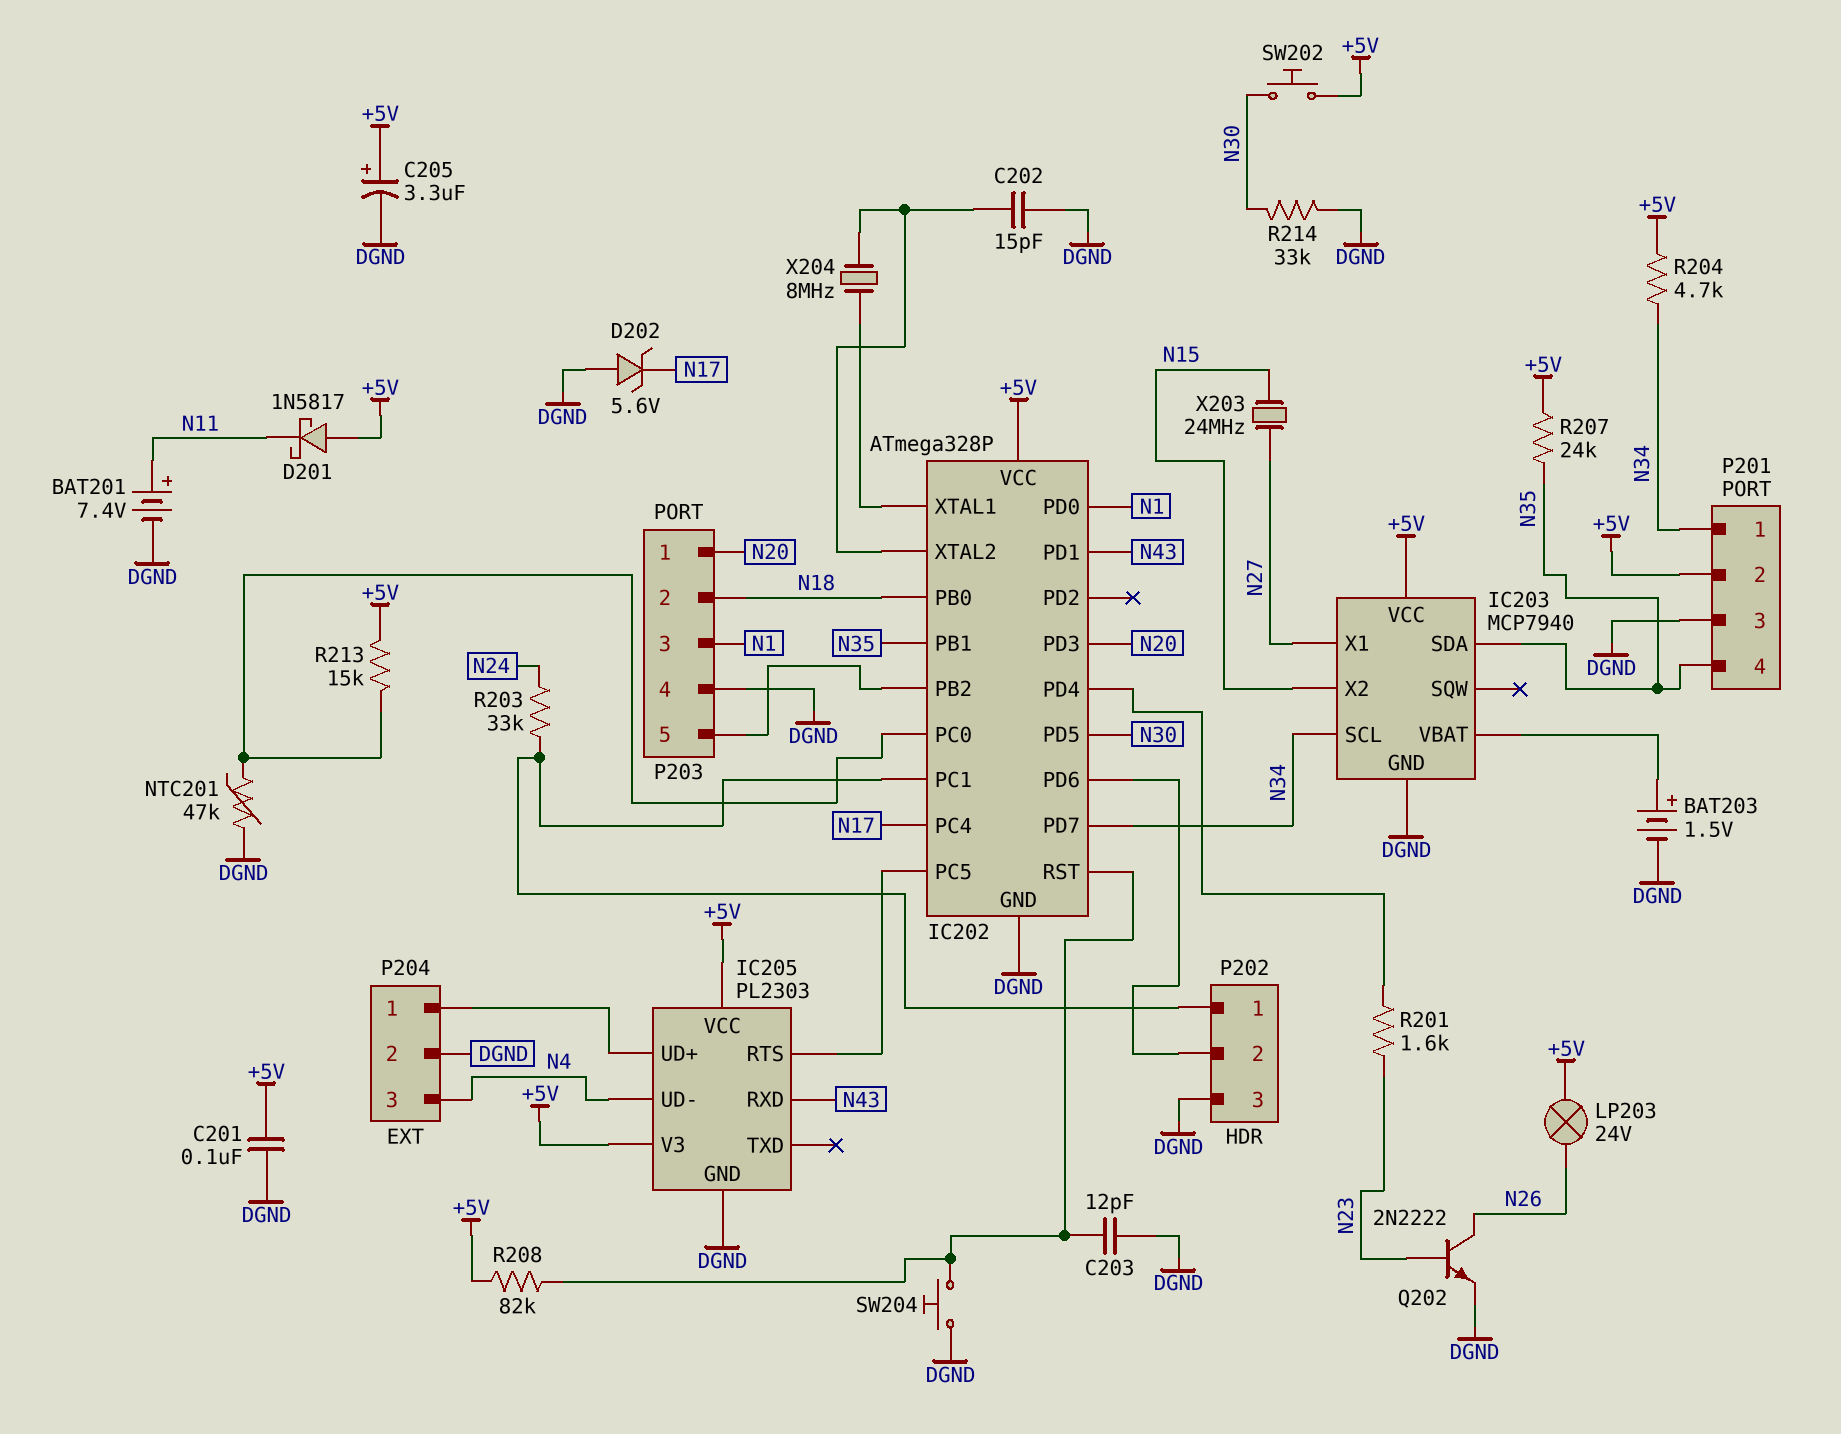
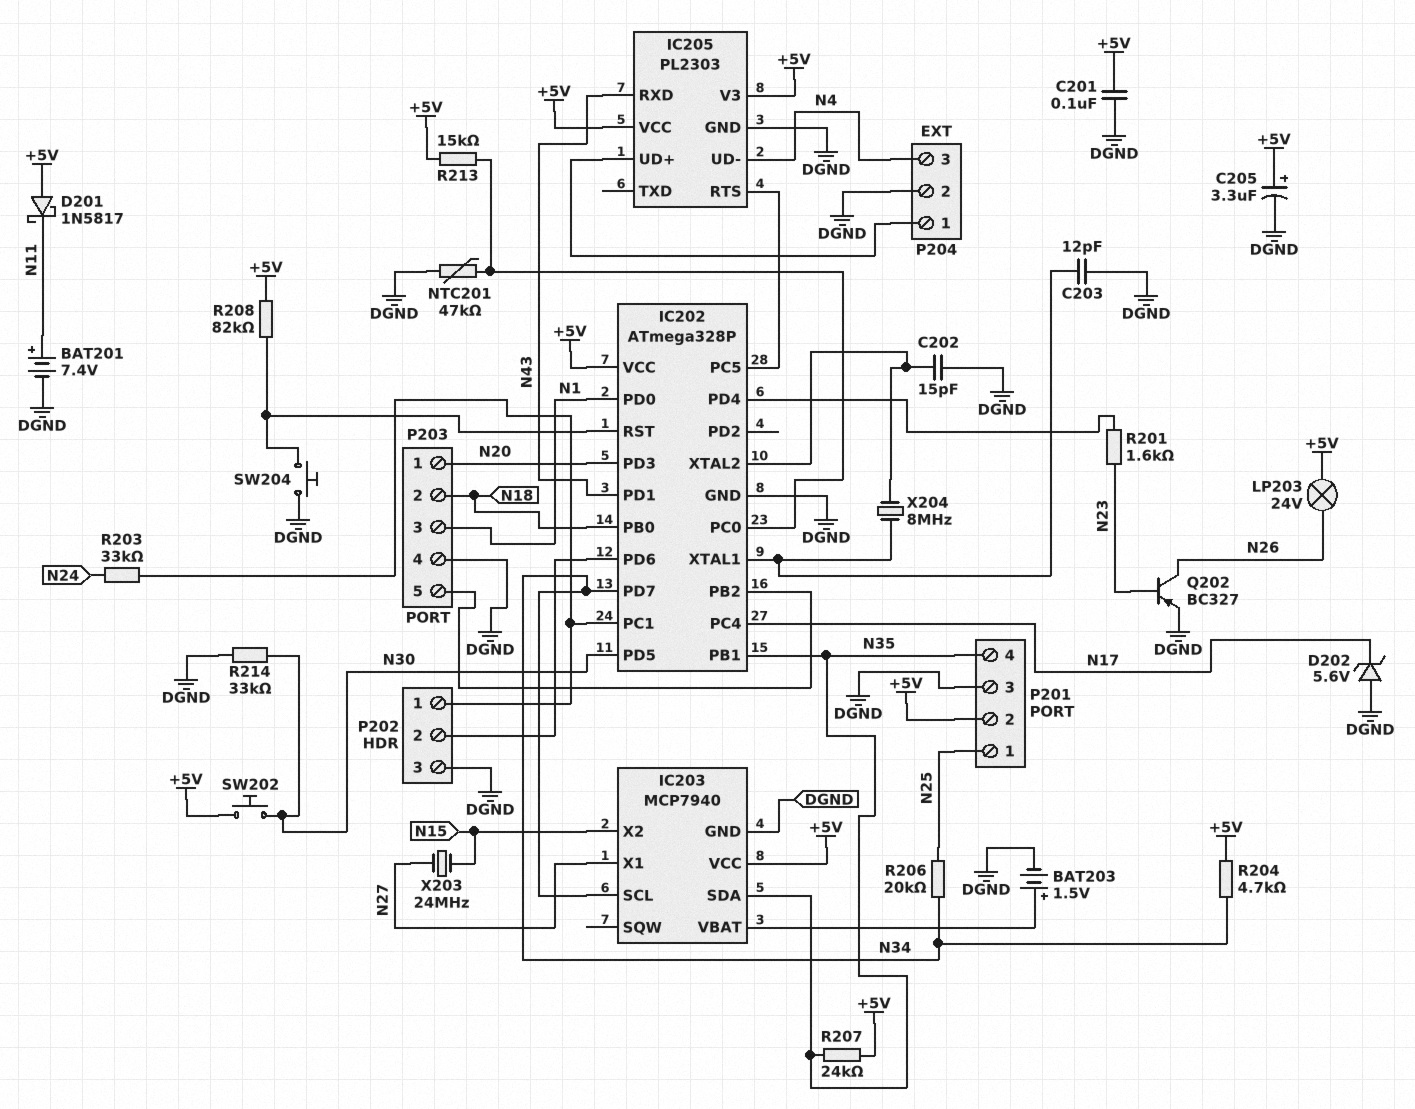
C203: 12pF (DGND, IC202/RST) -> 12pF (DGND, IC202/XTAL1)
P201 pin 1: N34 -> N25
Q202: NPN 2N2222 (B N23, C N26, E DGND) -> PNP BC327 (B N23, C N26, E DGND)
R206: none -> 20k (N25, N34)

